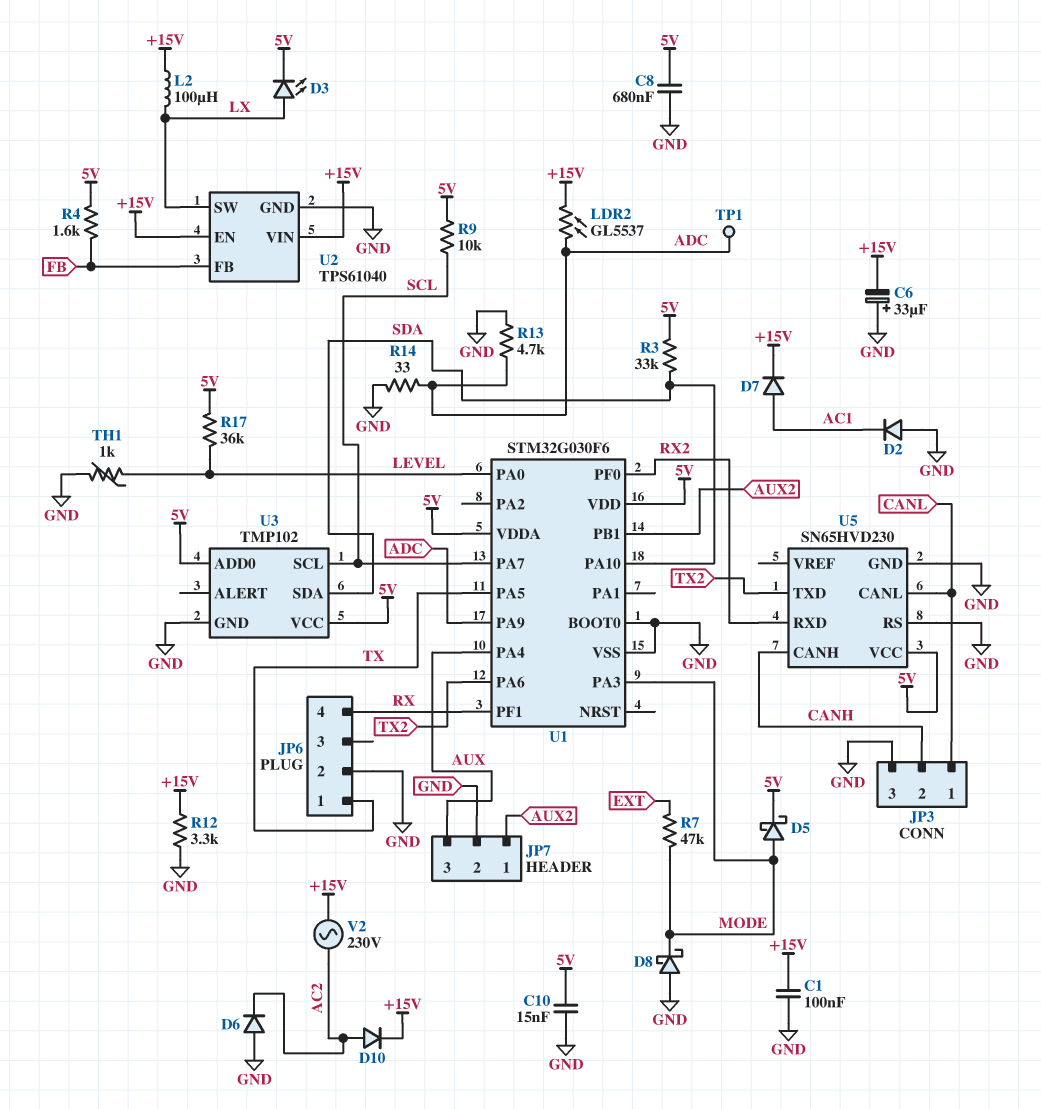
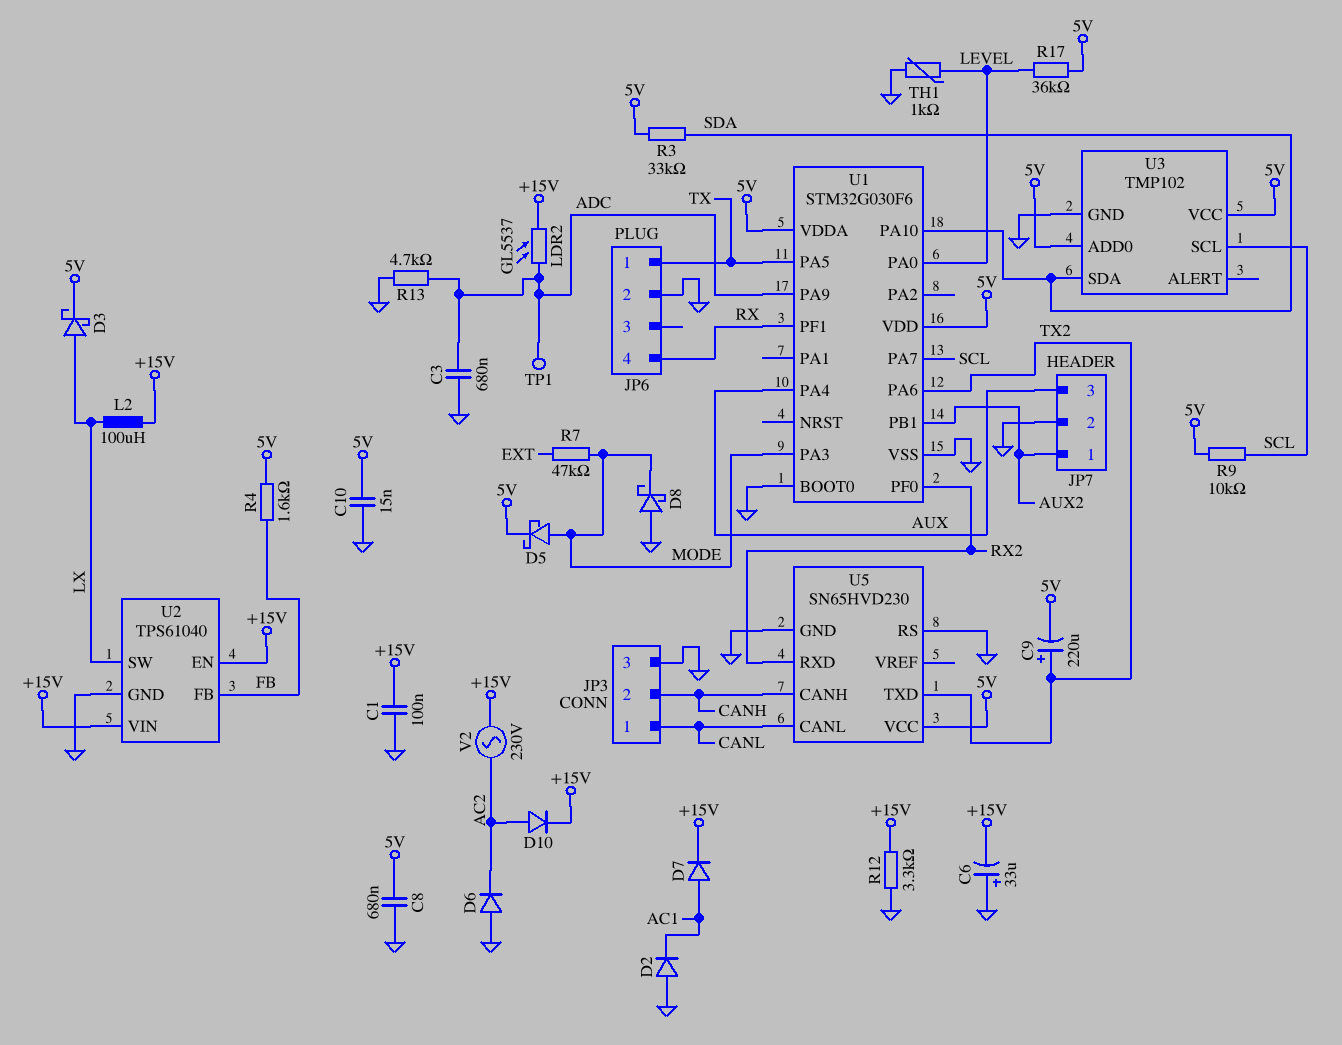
C3: none -> 680nF (ADC, GND)
C9: none -> 220uF (plus TX2, minus 5V)
D3: LED (A LX, K 5V) -> schottky (A LX, K 5V)
R14: 33 (ADC, GND) -> none

